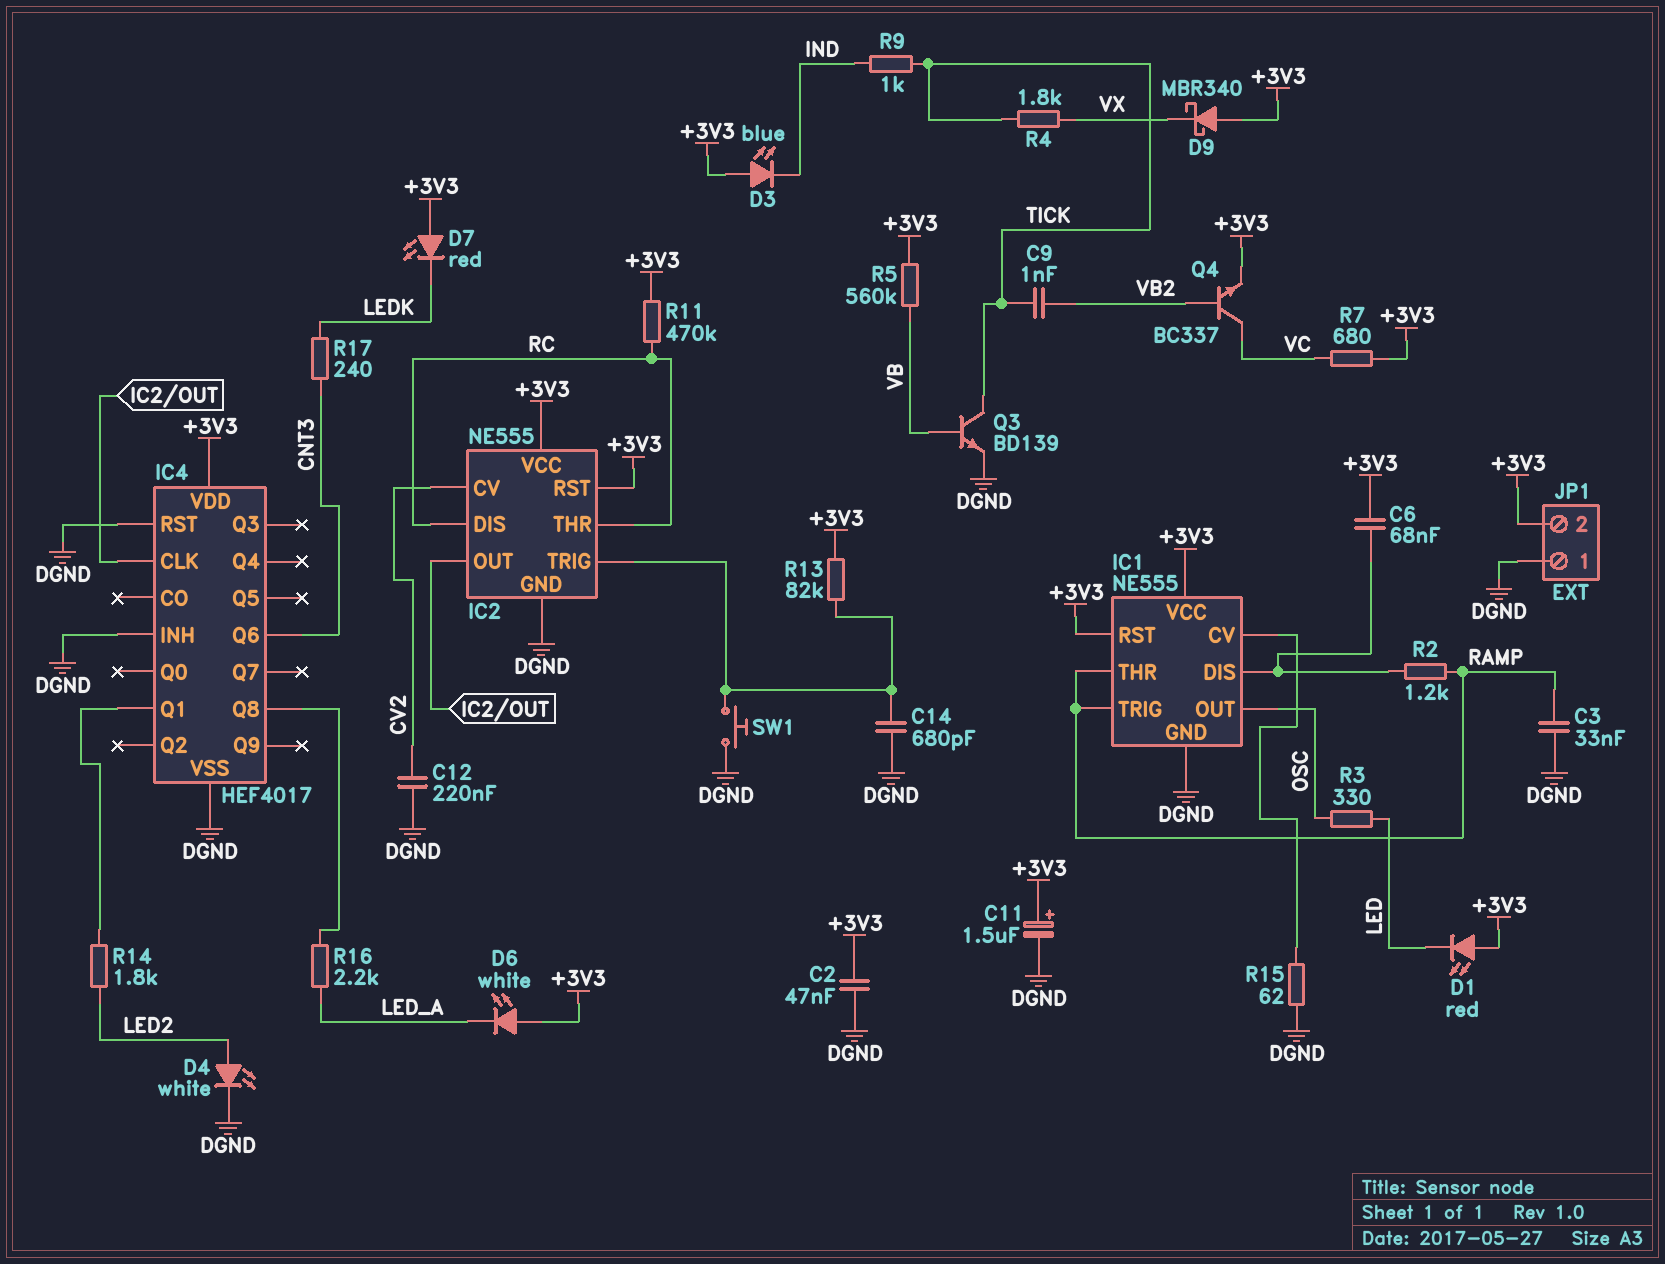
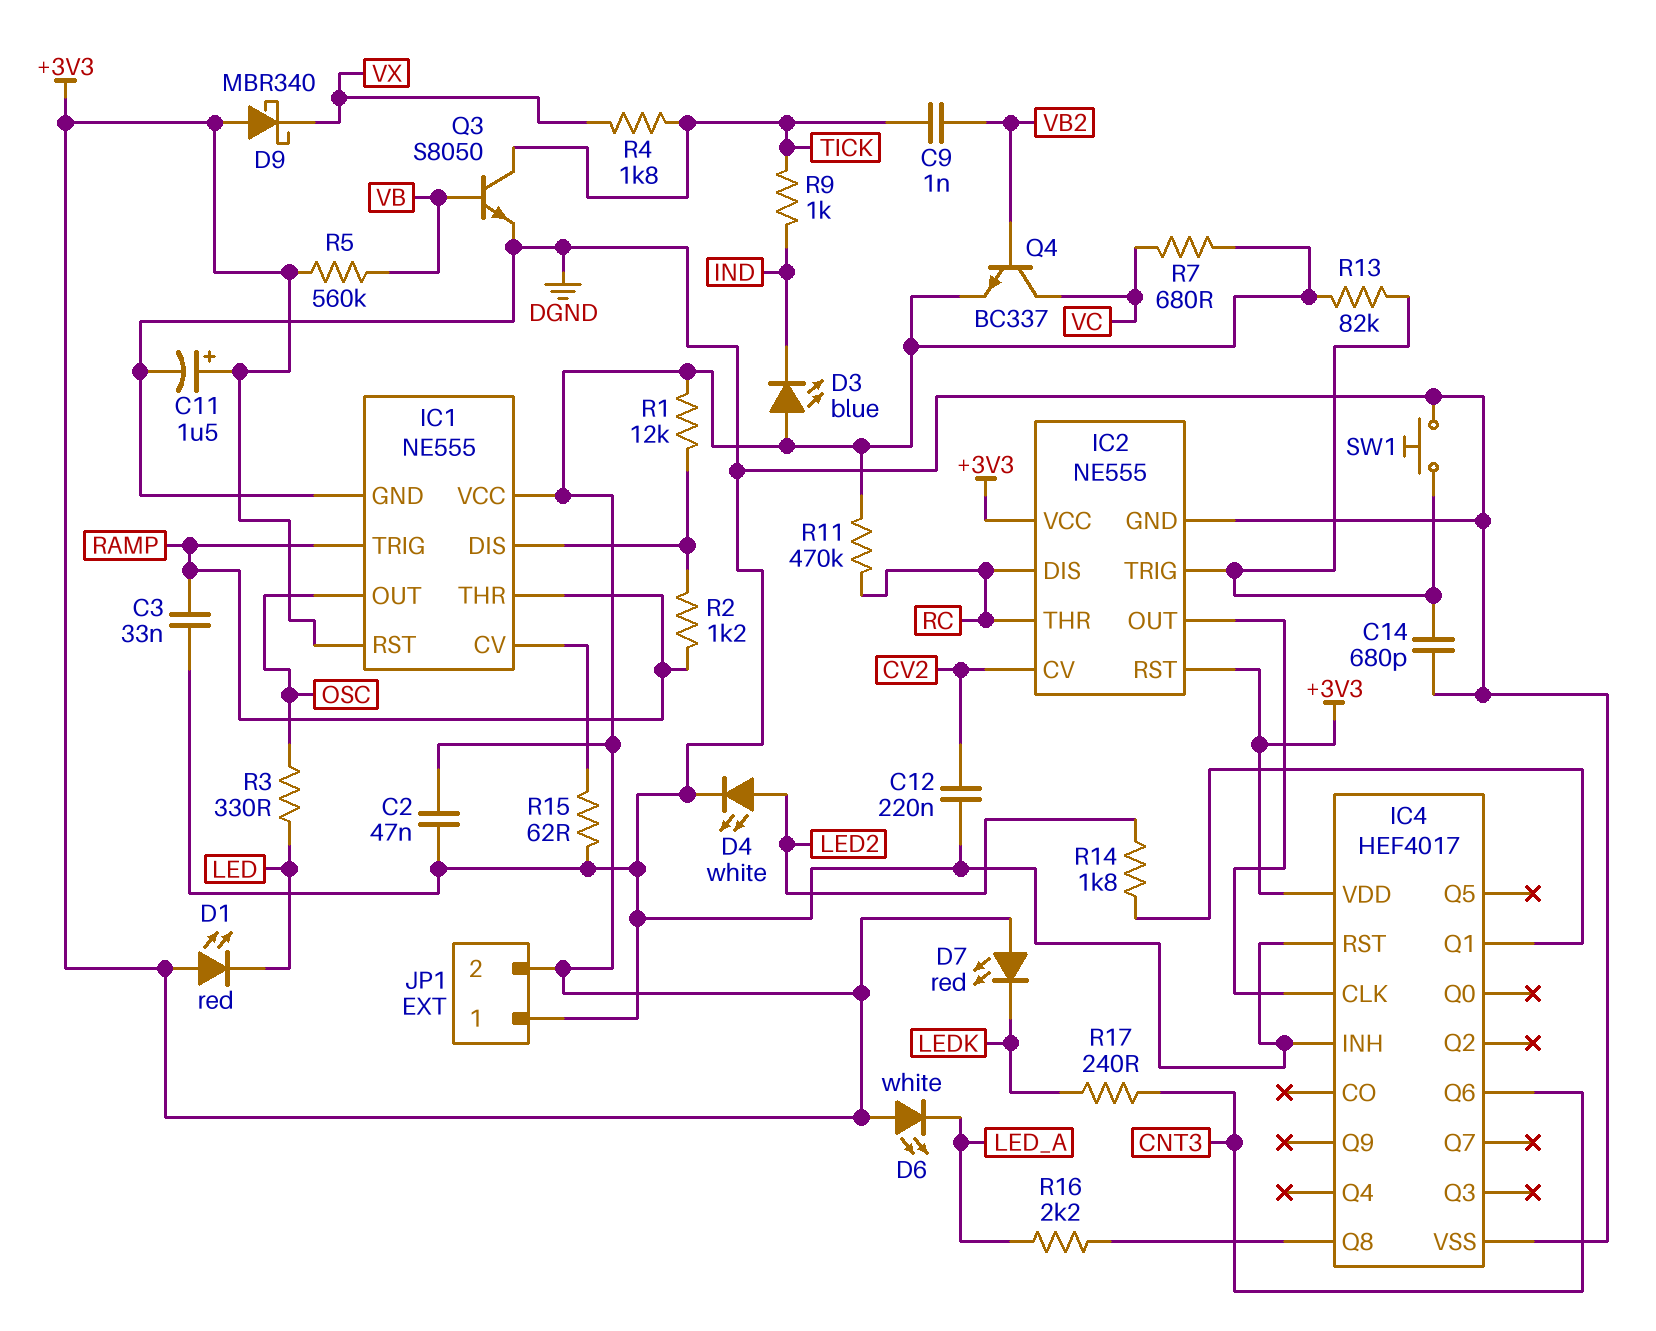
C6: 68nF (+3V3, IC1/DIS) -> none
Q3: NPN BD139 (B VB, C TICK, E DGND) -> NPN S8050 (B VB, C TICK, E DGND)
R1: none -> 12k (+3V3, IC1/DIS)

